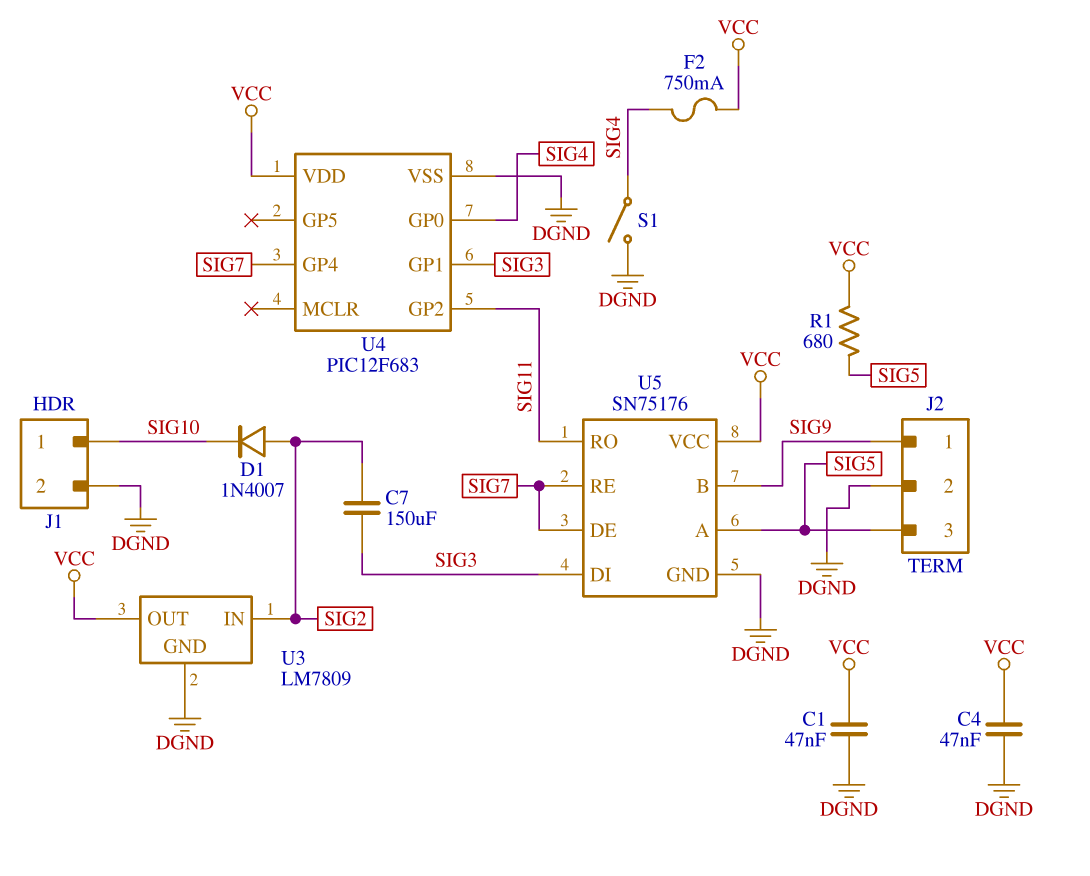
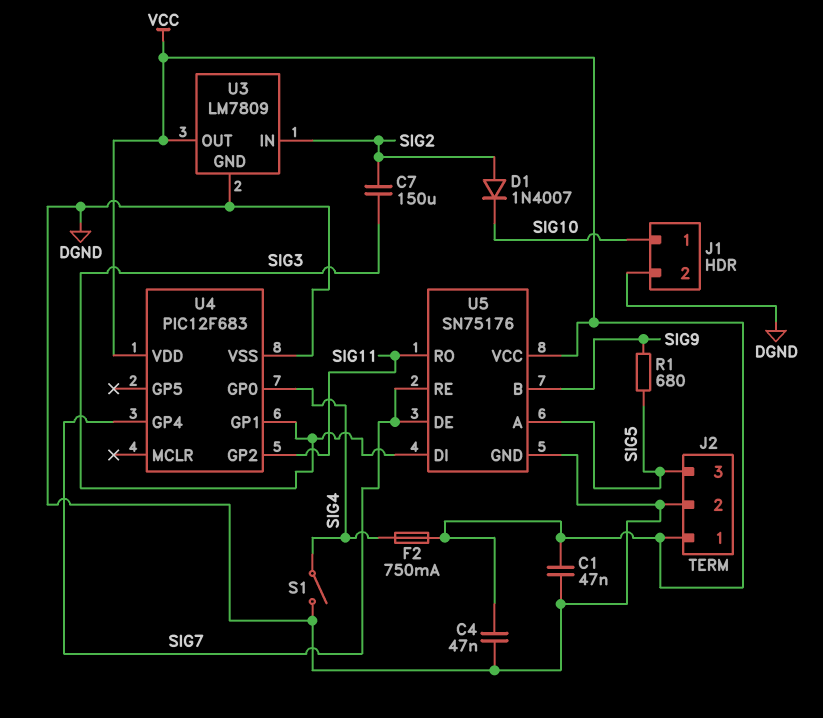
J2 pin 1: SIG9 -> VCC
R1: 680 (SIG5, VCC) -> 680 (SIG5, SIG9)

